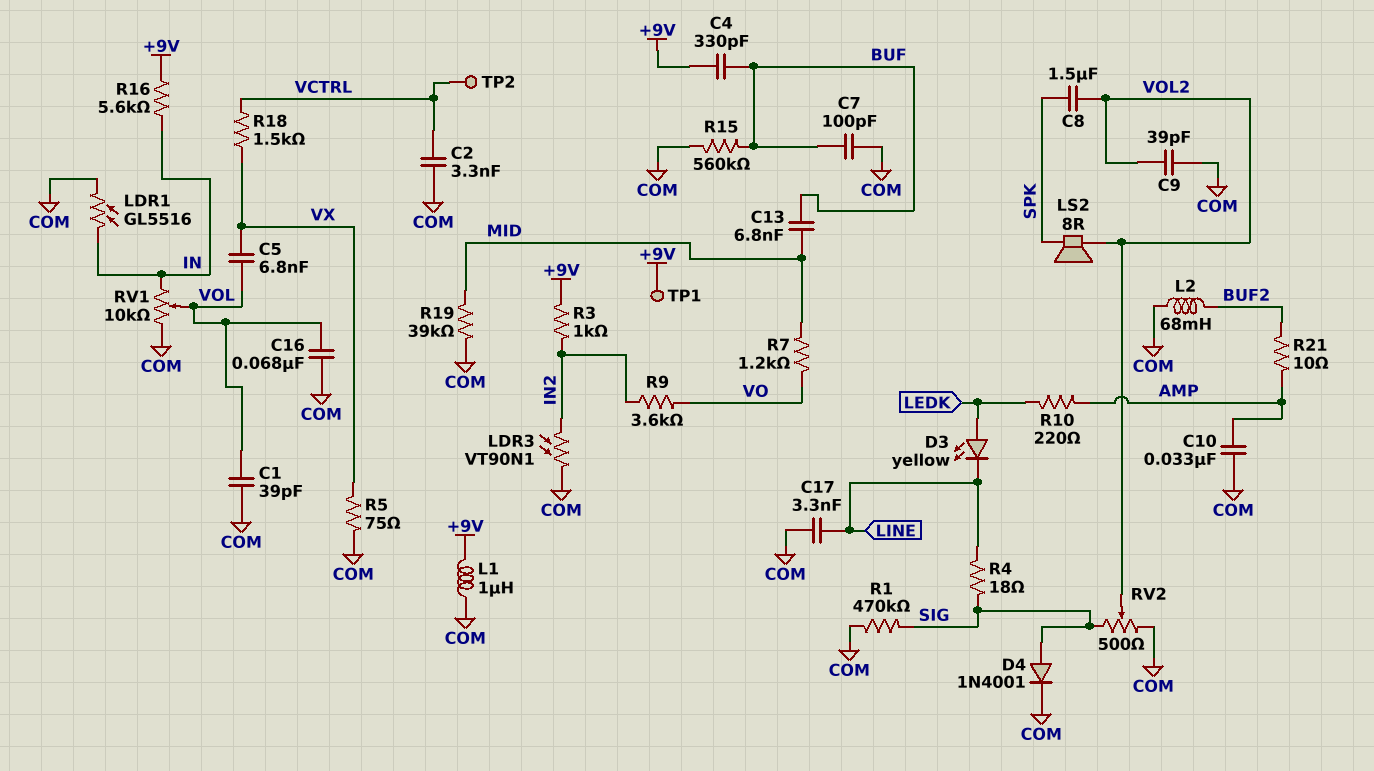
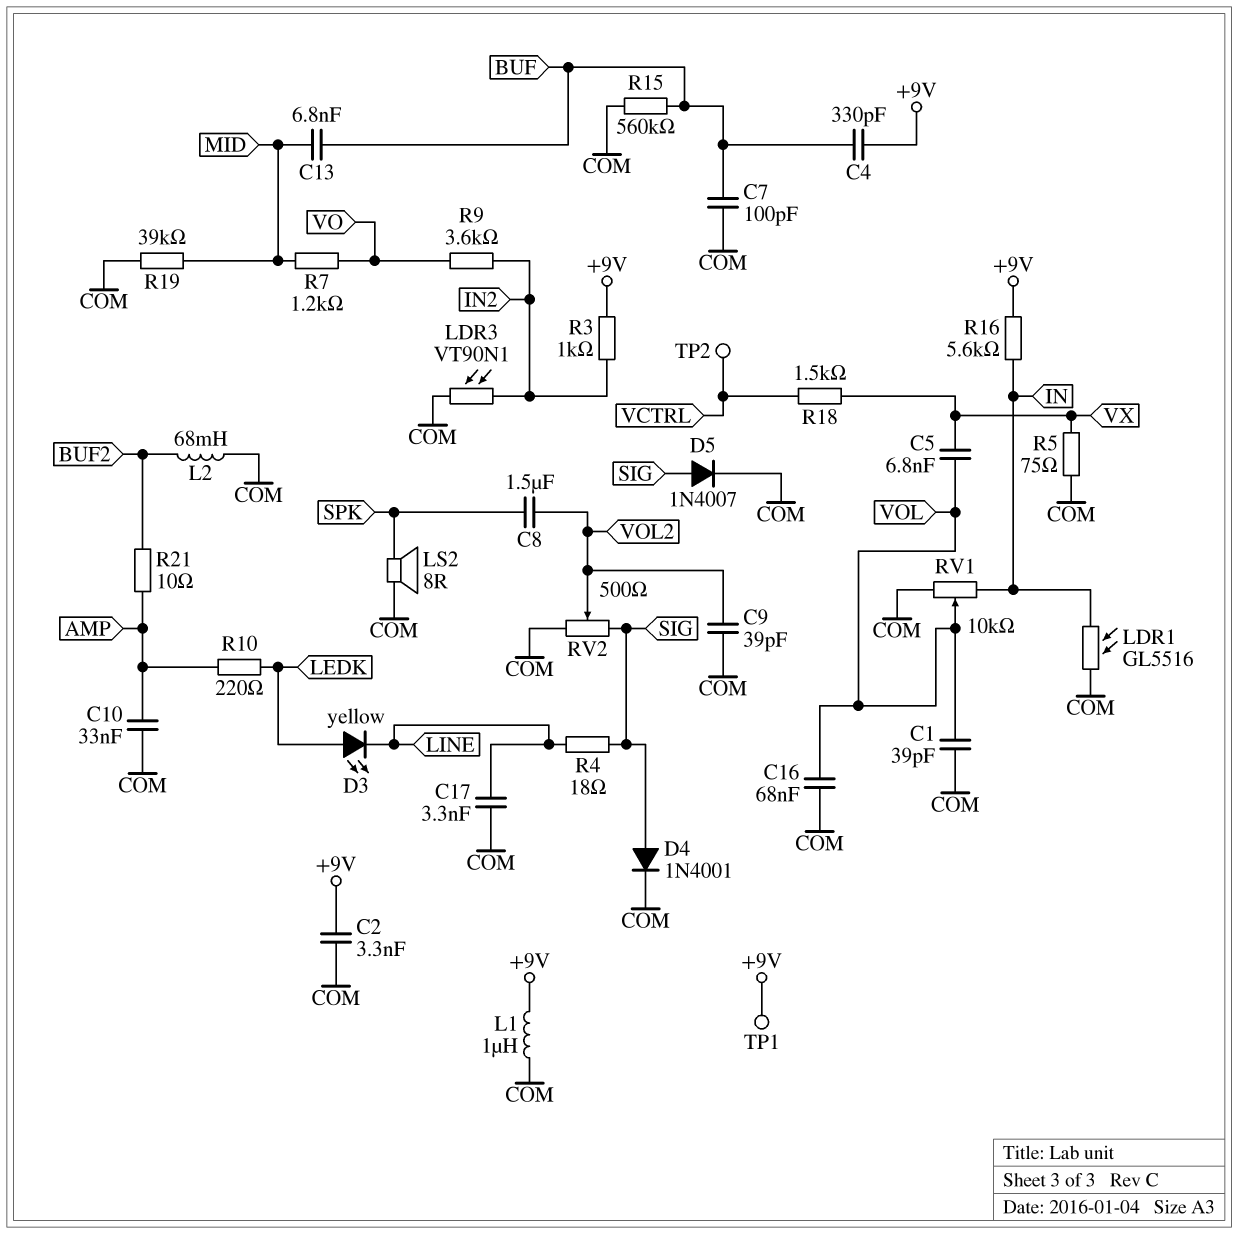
C2: 3.3nF (COM, VCTRL) -> 3.3nF (+9V, COM)
D5: none -> diode 1N4007 (A SIG, K COM)
LS2: speaker 8R (SPK, VOL2) -> speaker 8R (COM, SPK)
R1: 470k (COM, SIG) -> none

